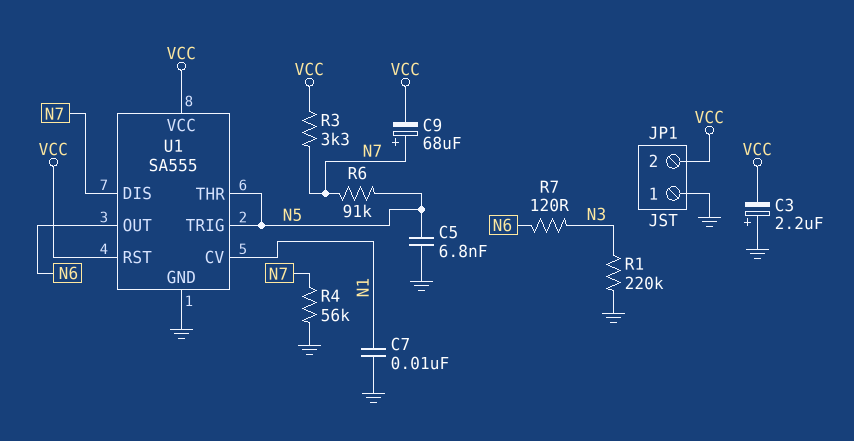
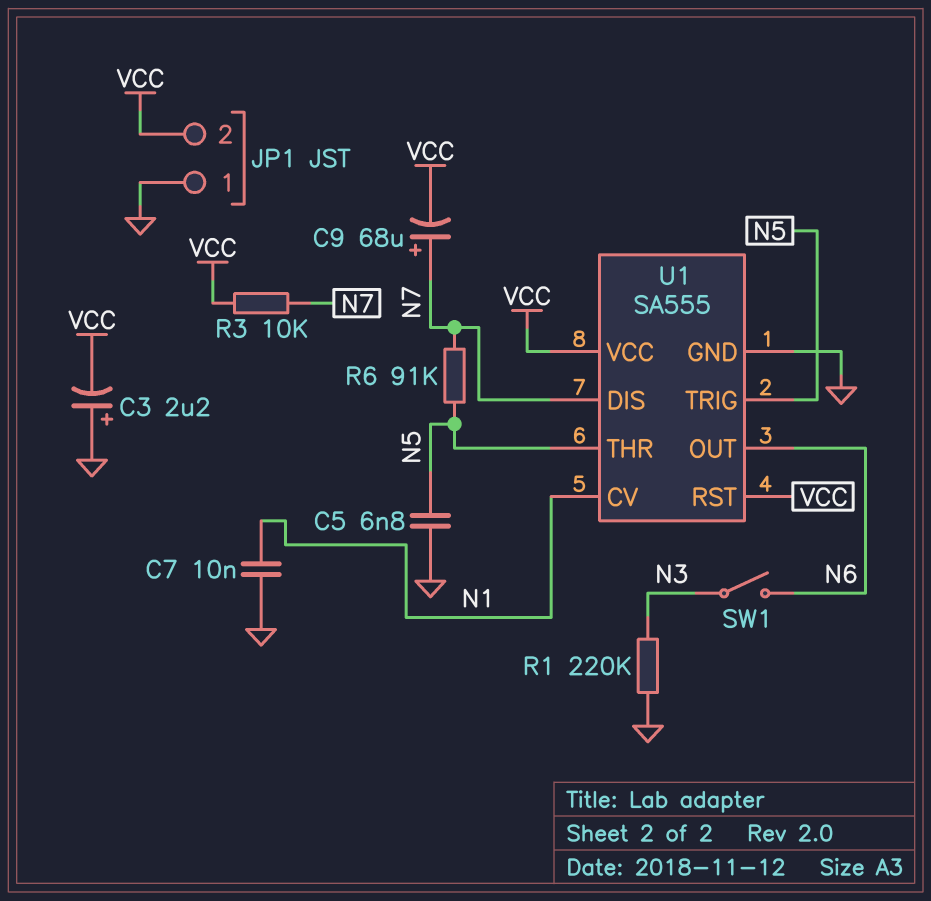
R3: 3.3k (N7, VCC) -> 10k (N7, VCC)
R4: 56k (GND, N7) -> none
R7: 120 (N3, N6) -> none
SW1: none -> switch (N3, N6)

